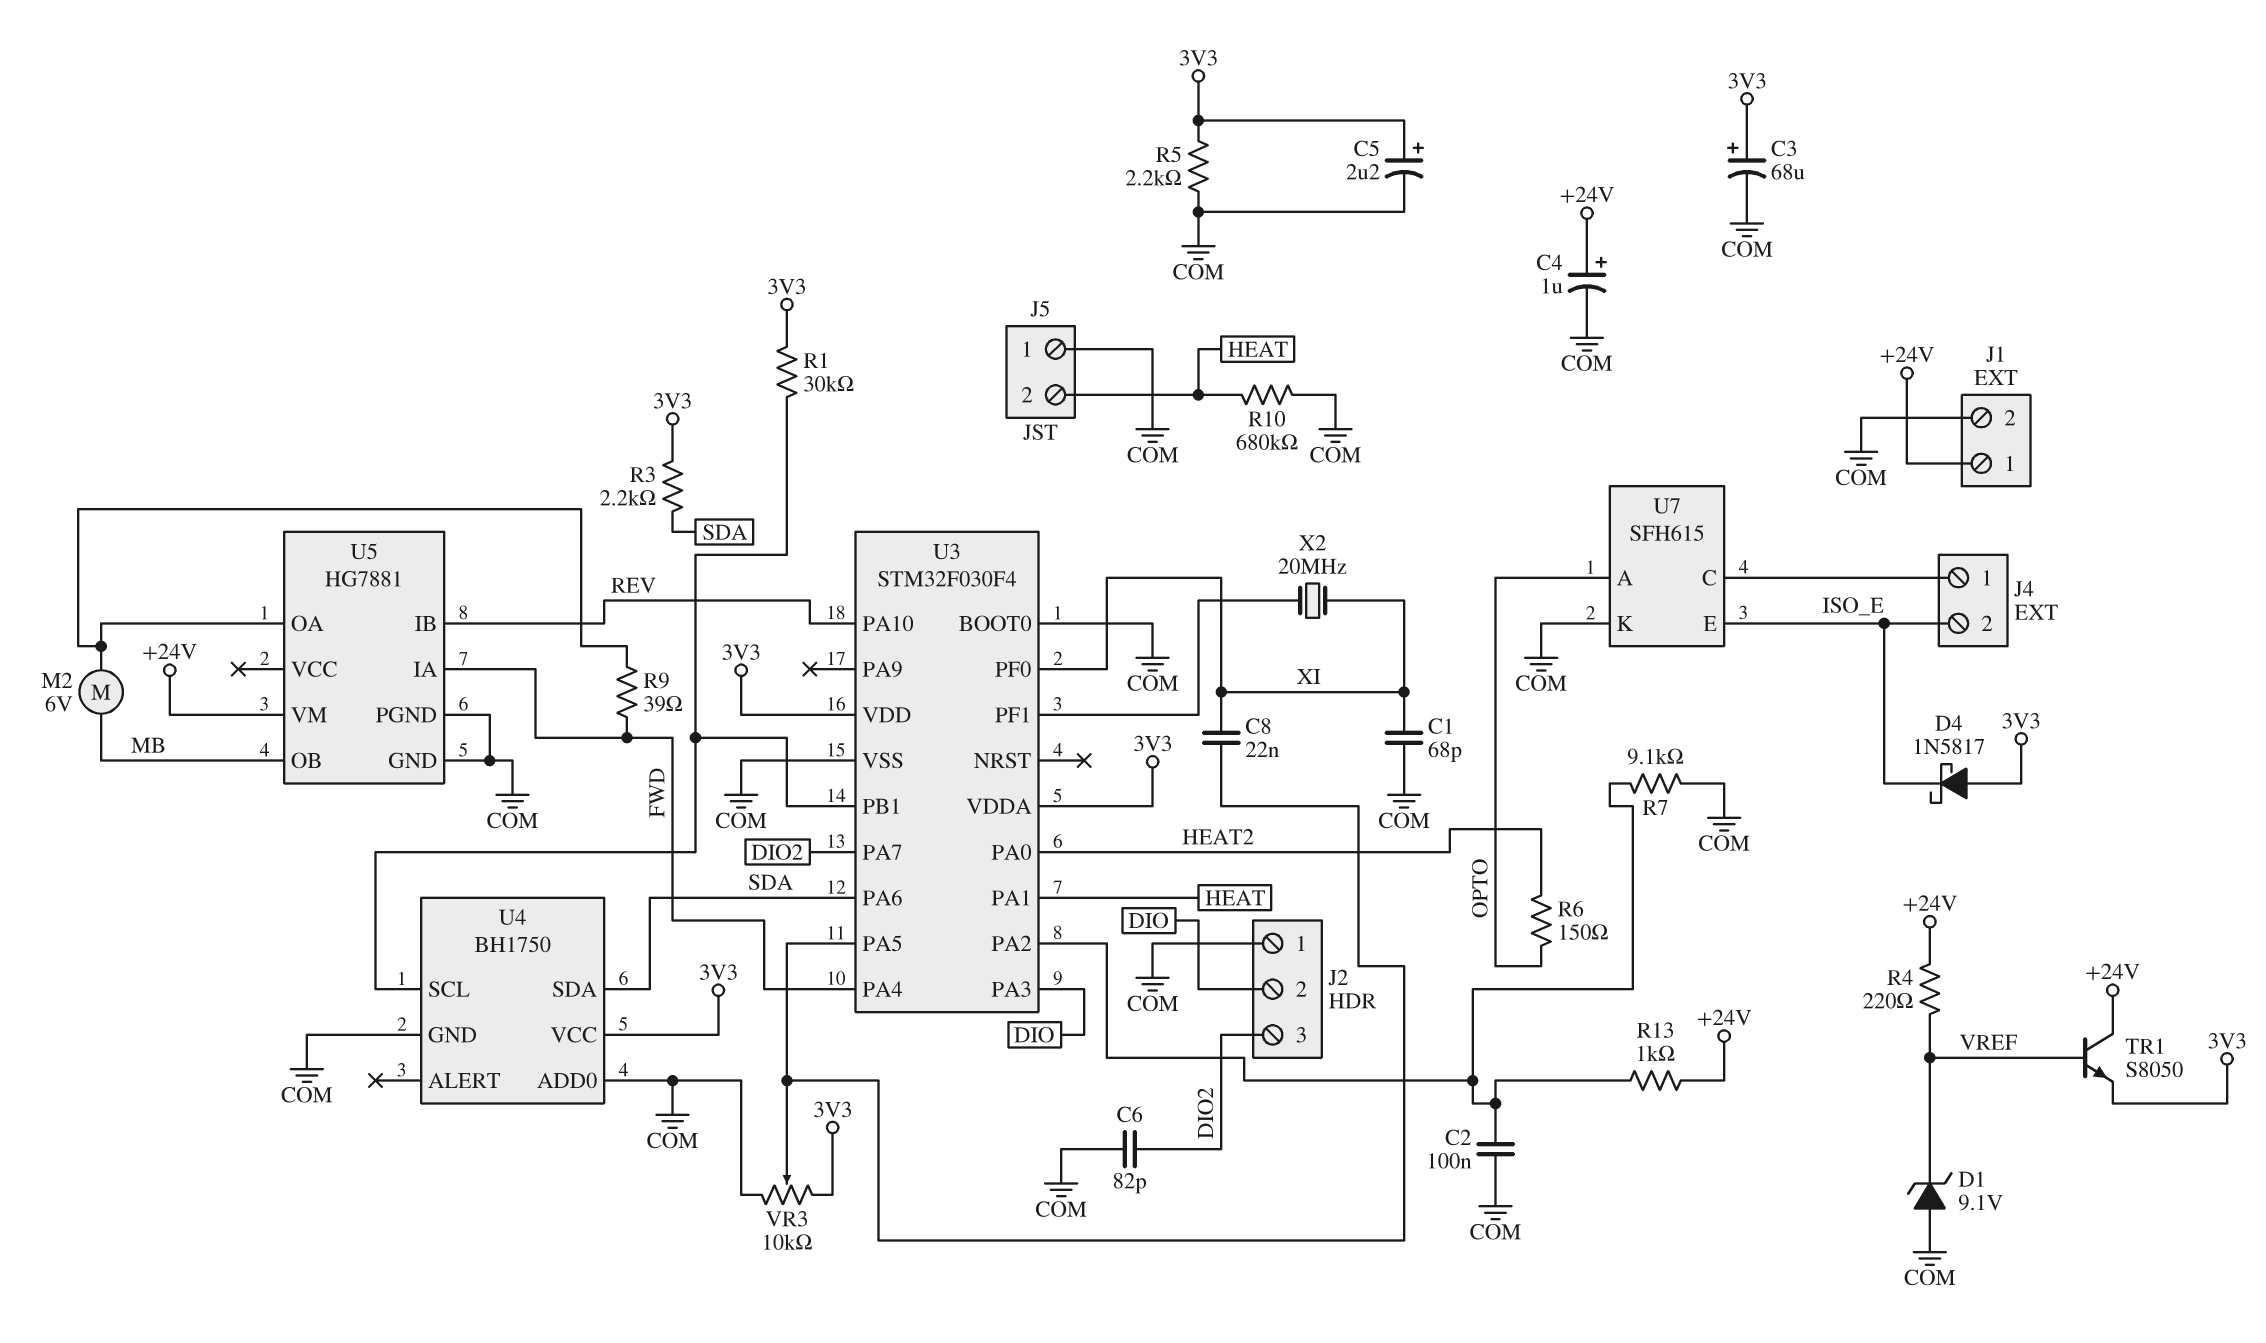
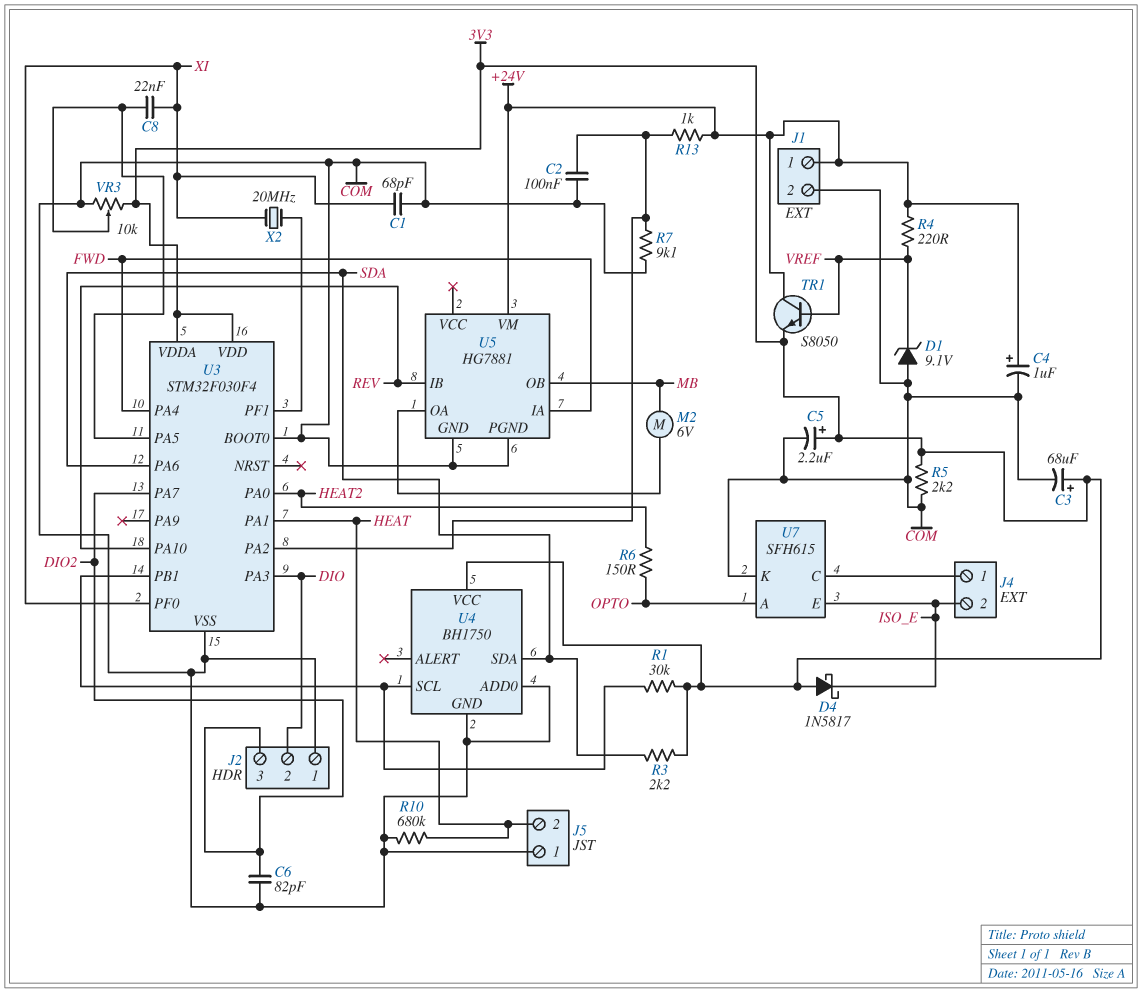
R9: 39 (FWD, U5/OA) -> none

